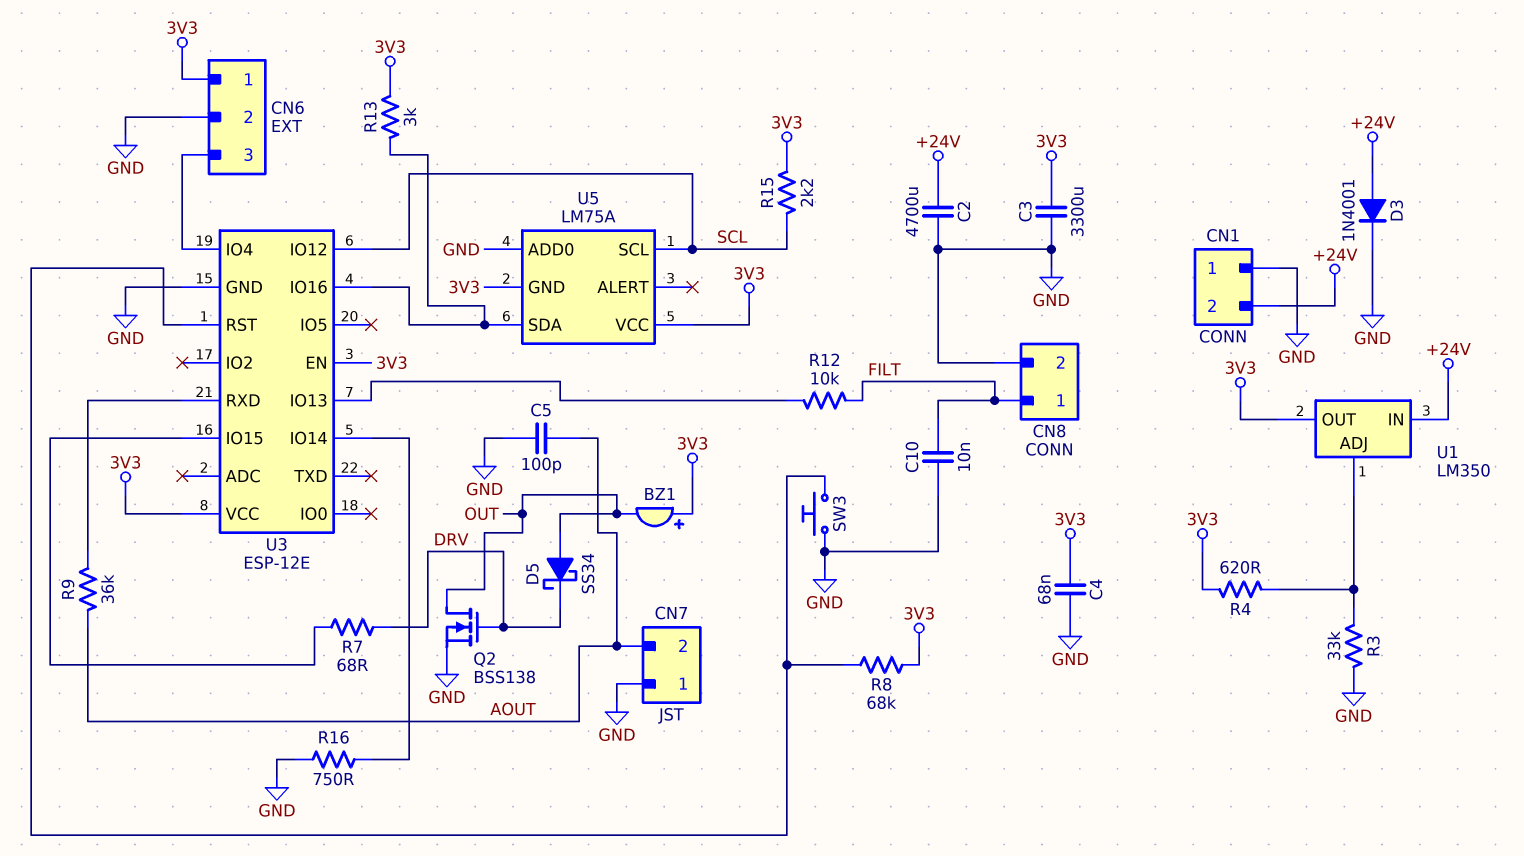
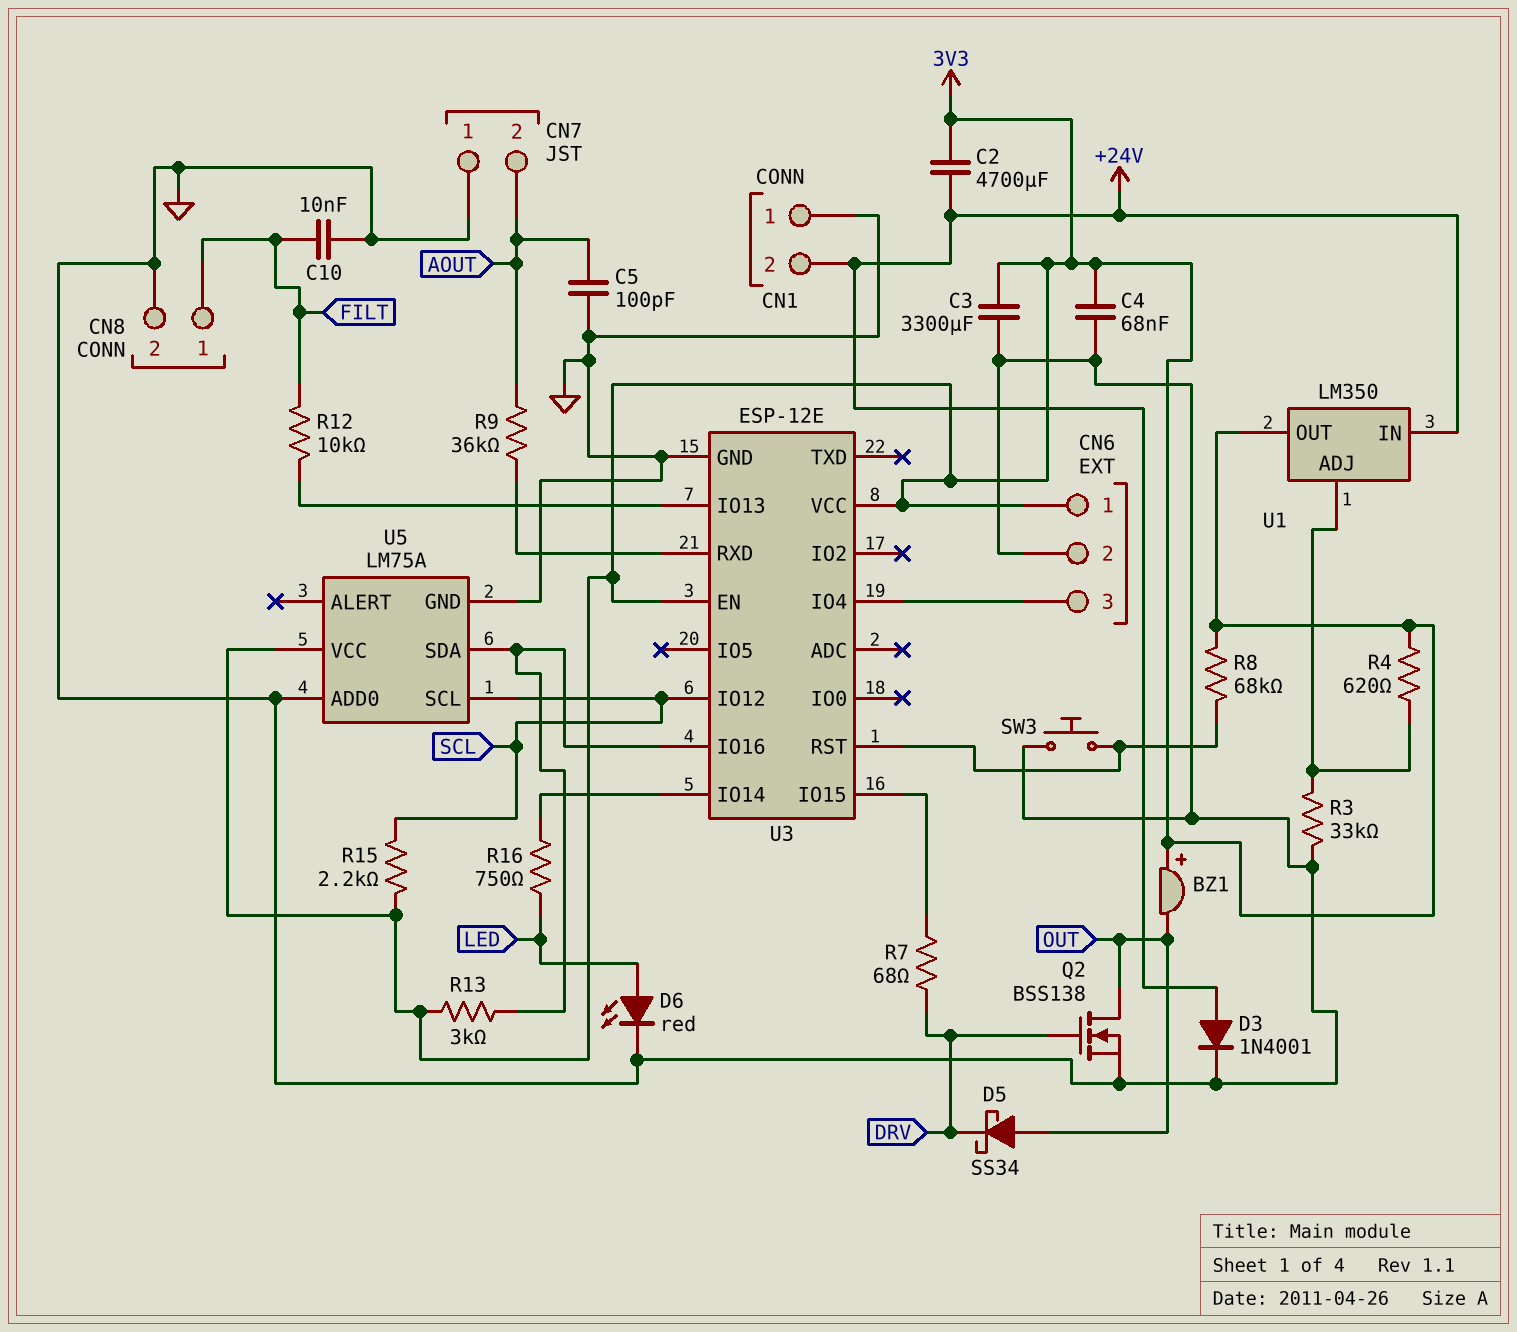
C2: 4700uF (+24V, GND) -> 4700uF (+24V, 3V3)
D6: none -> LED red (A LED, K GND)
R16: 750 (GND, U3/IO14) -> 750 (LED, U3/IO14)
U5 pin GND: 3V3 -> GND

